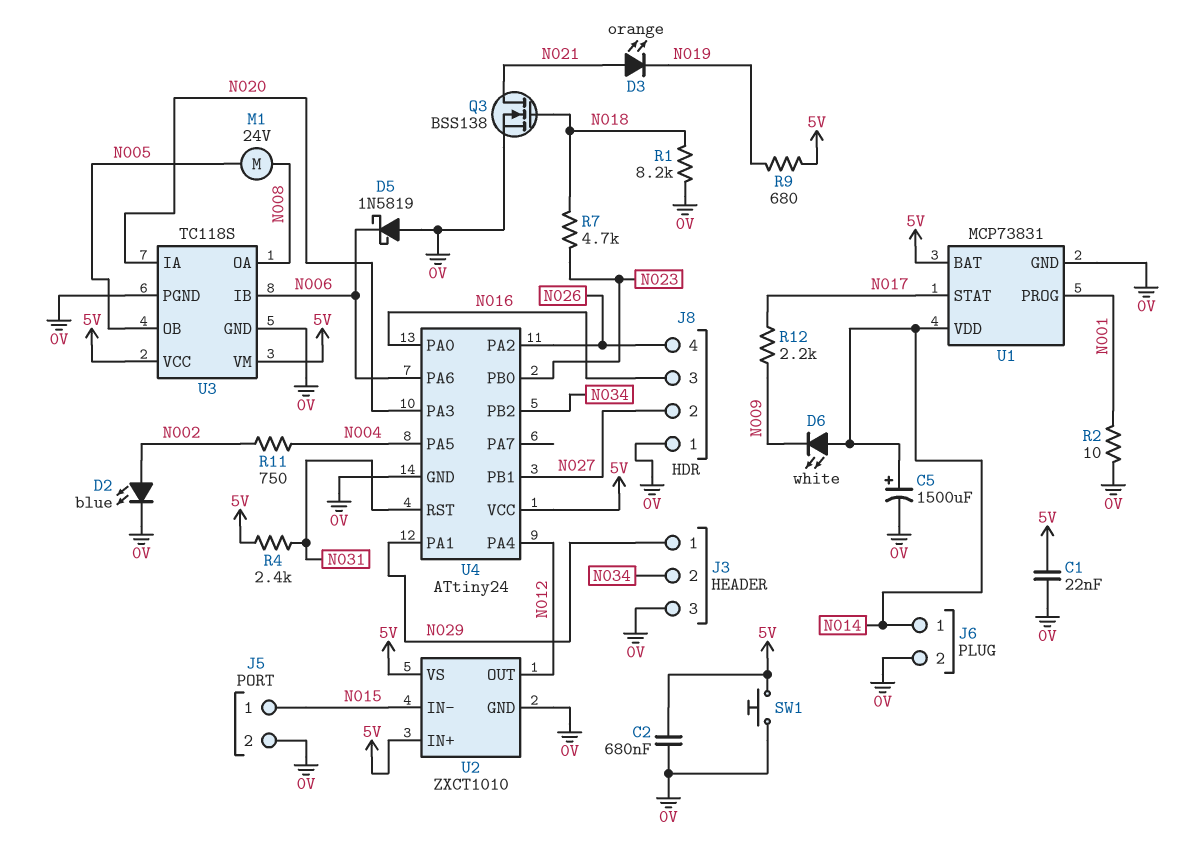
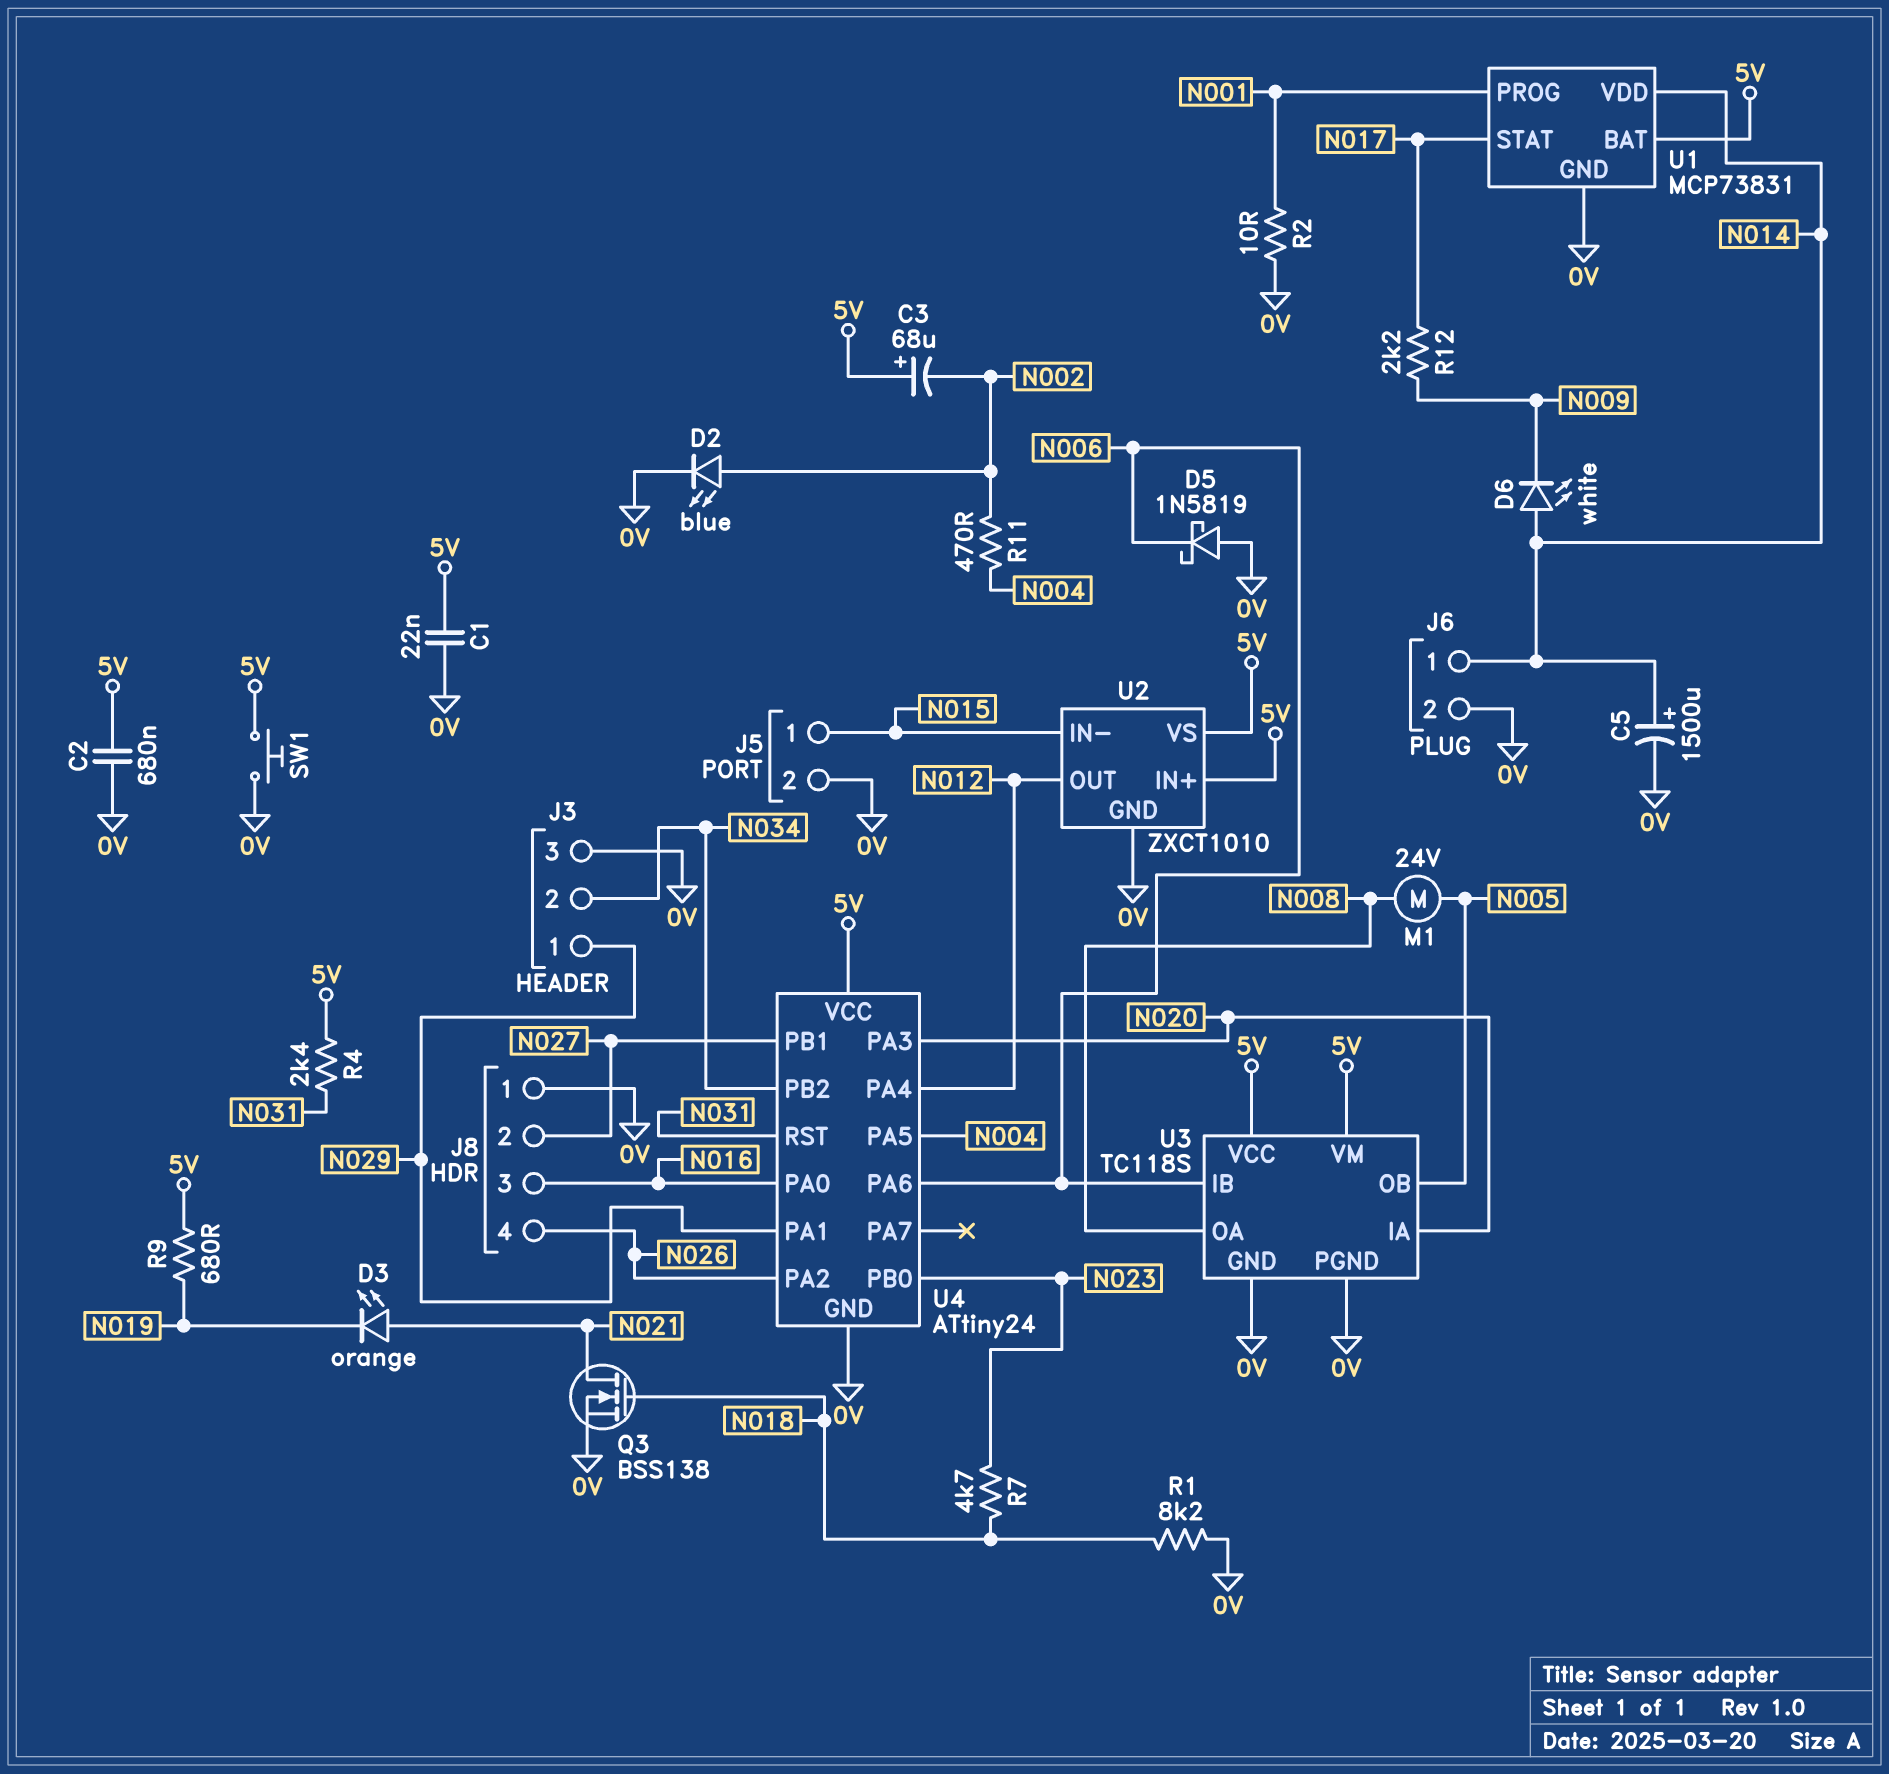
C3: none -> 68uF (plus 5V, minus N002)
R11: 750 (N002, N004) -> 470 (N002, N004)

